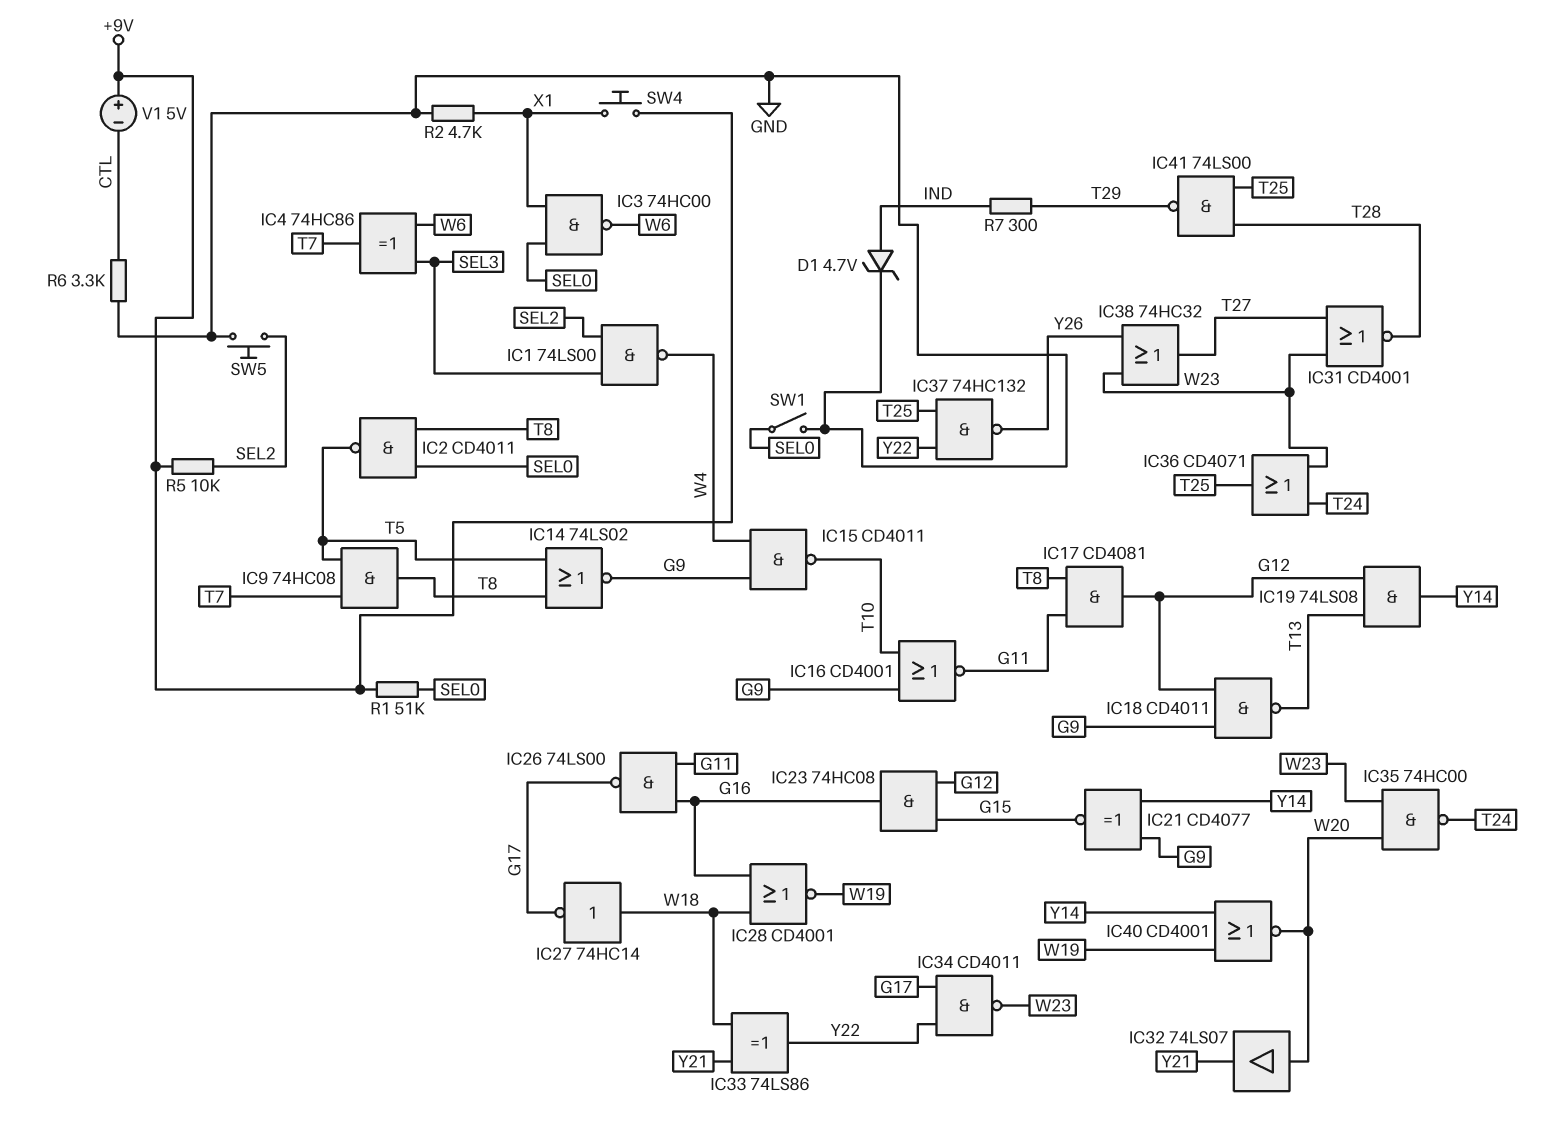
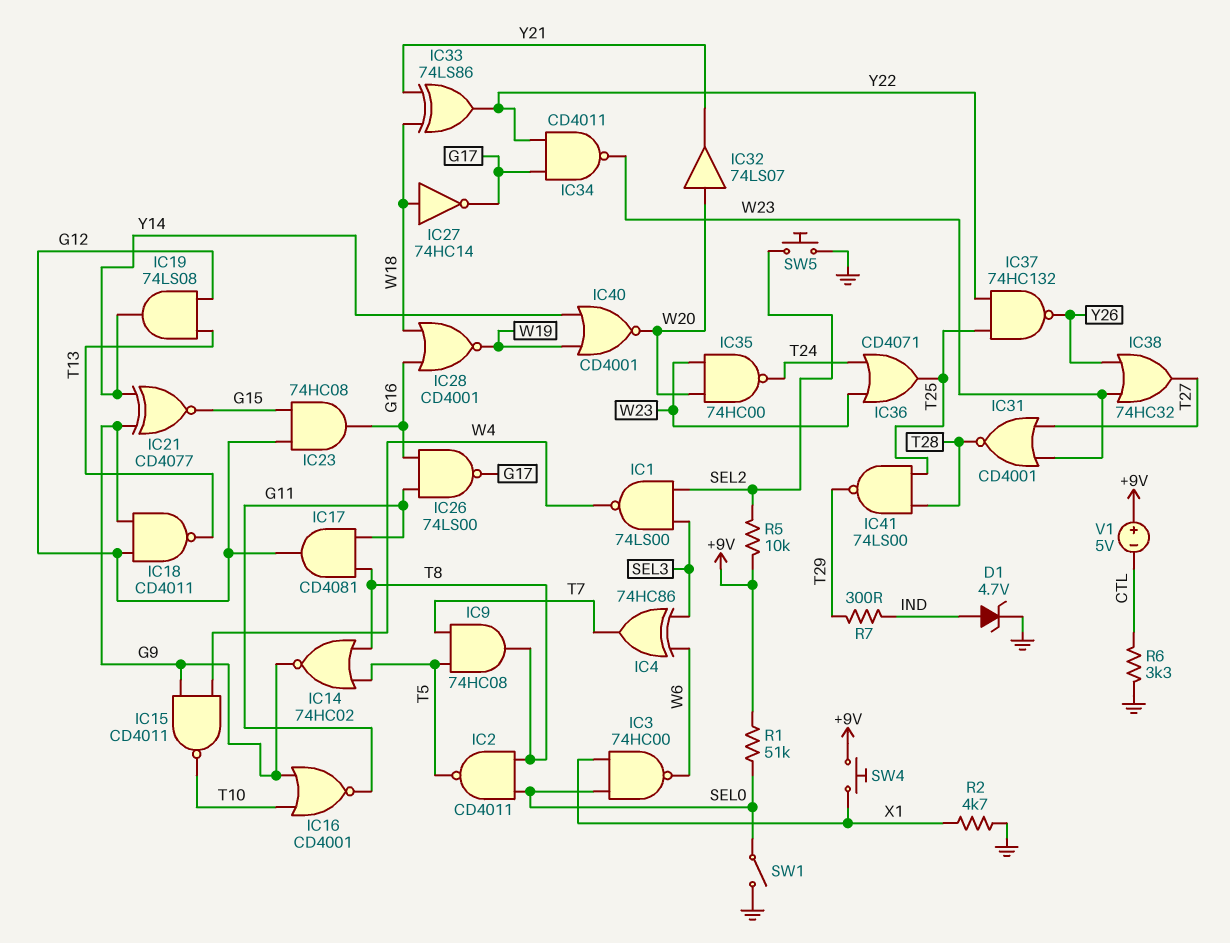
IC14: NOR 74LS02 (in T5, in T8, out G9) -> NOR 74HC02 (in T5, in T8, out G9)

